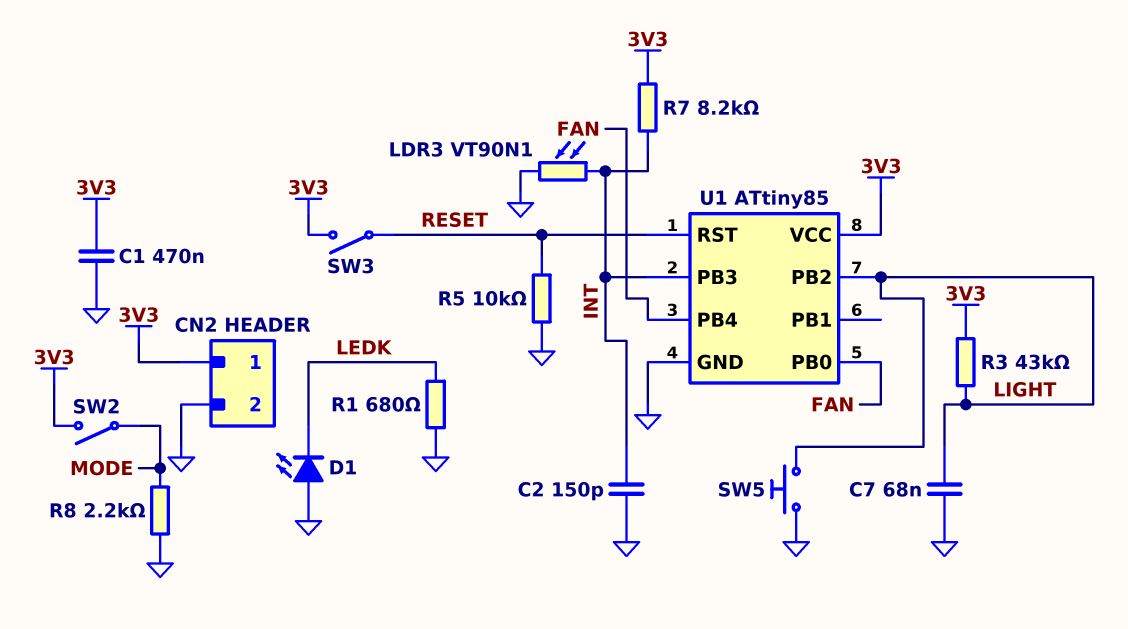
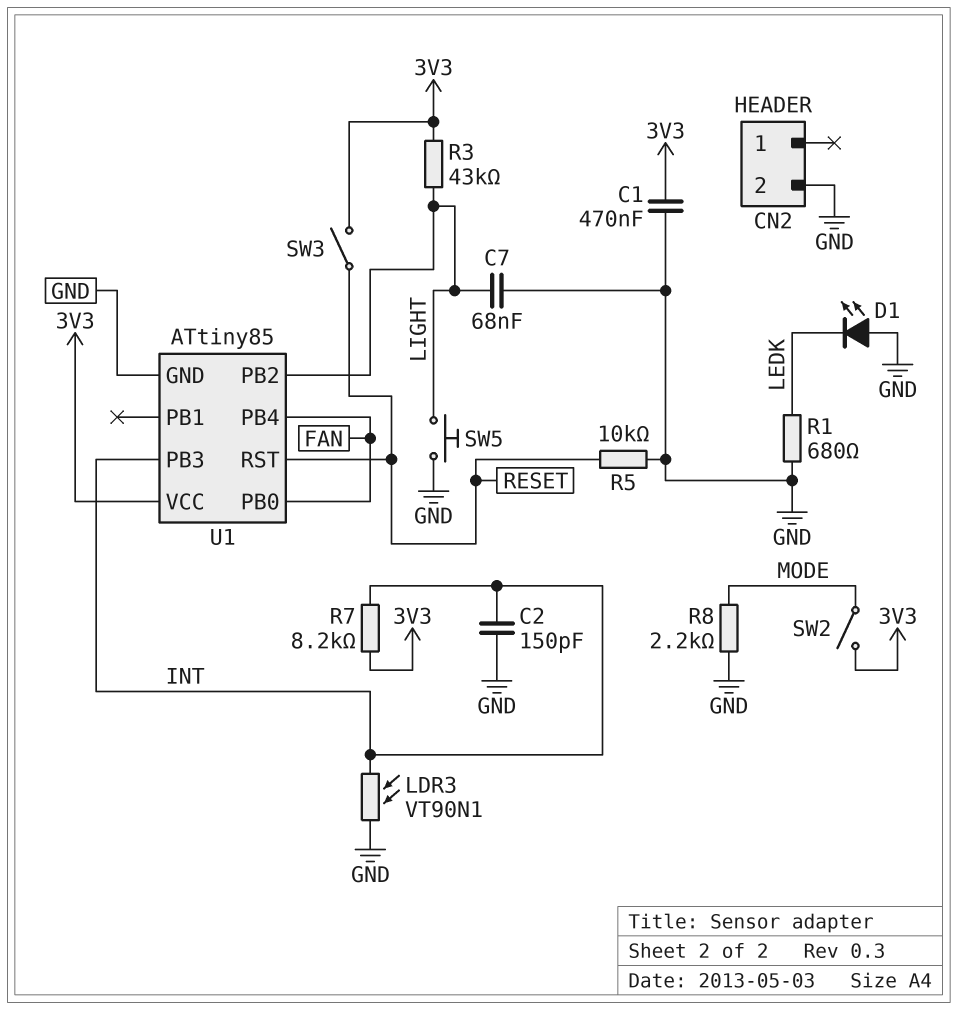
CN2 pin 1: 3V3 -> none

